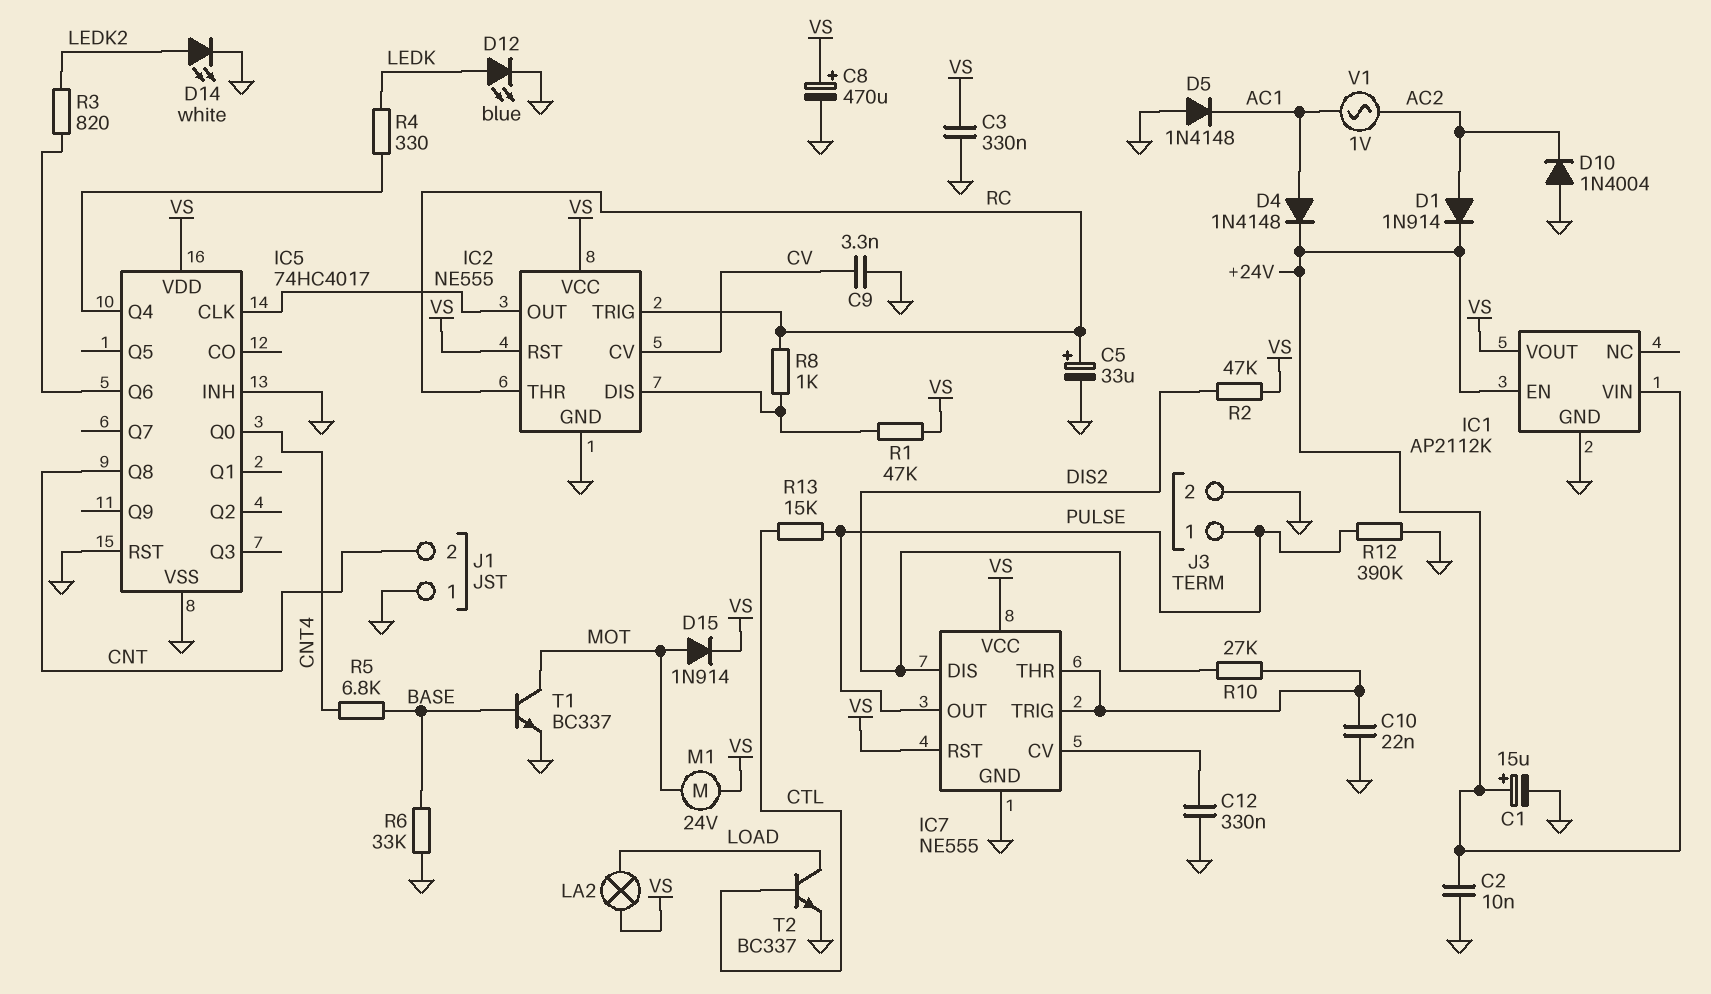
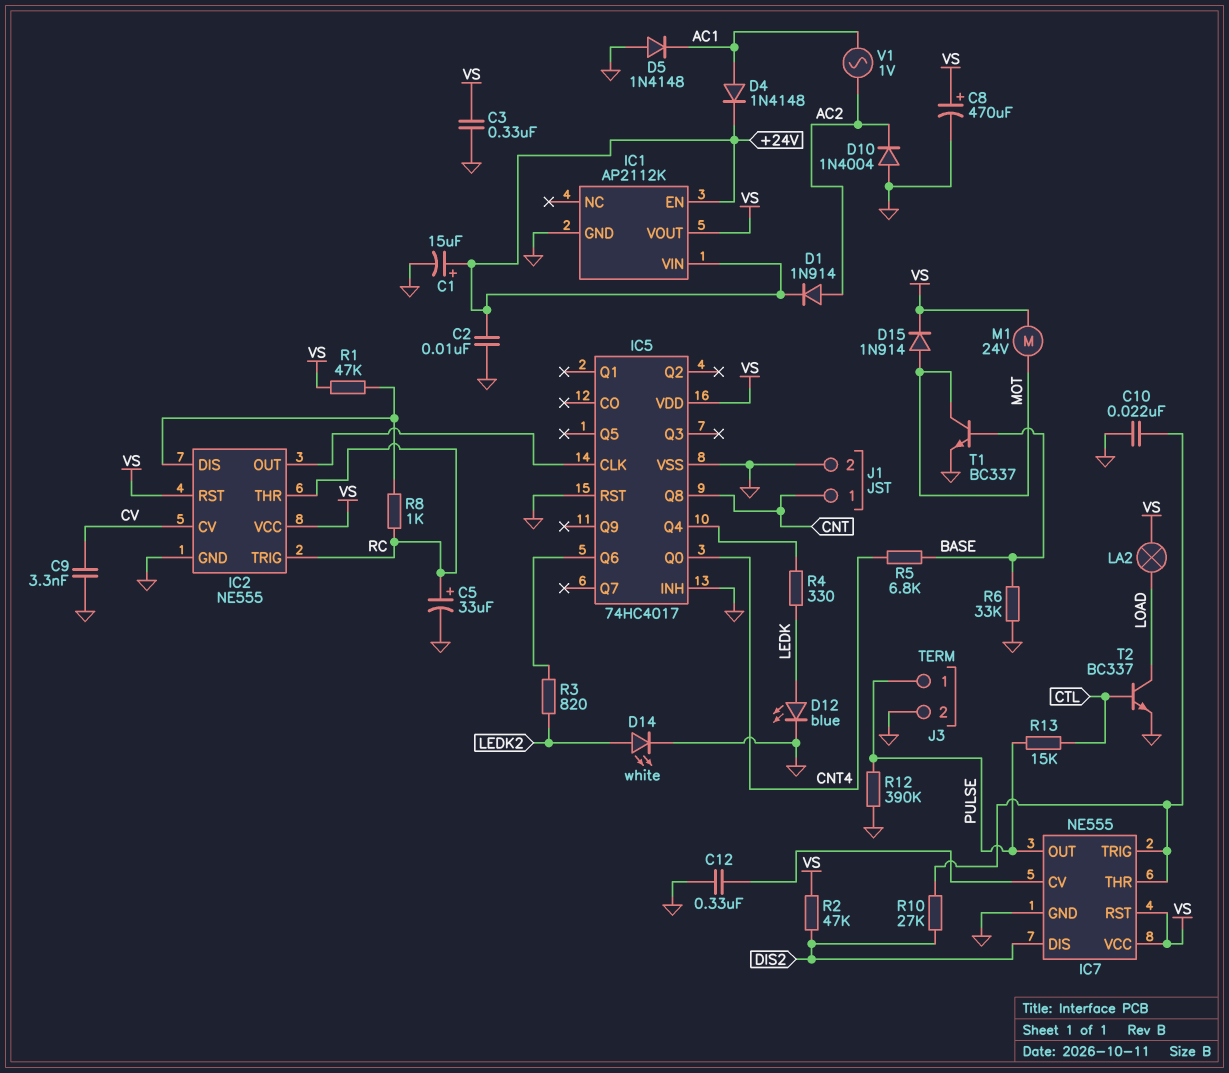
J1 pin 1: GND -> CNT
J1 pin 2: CNT -> GND

